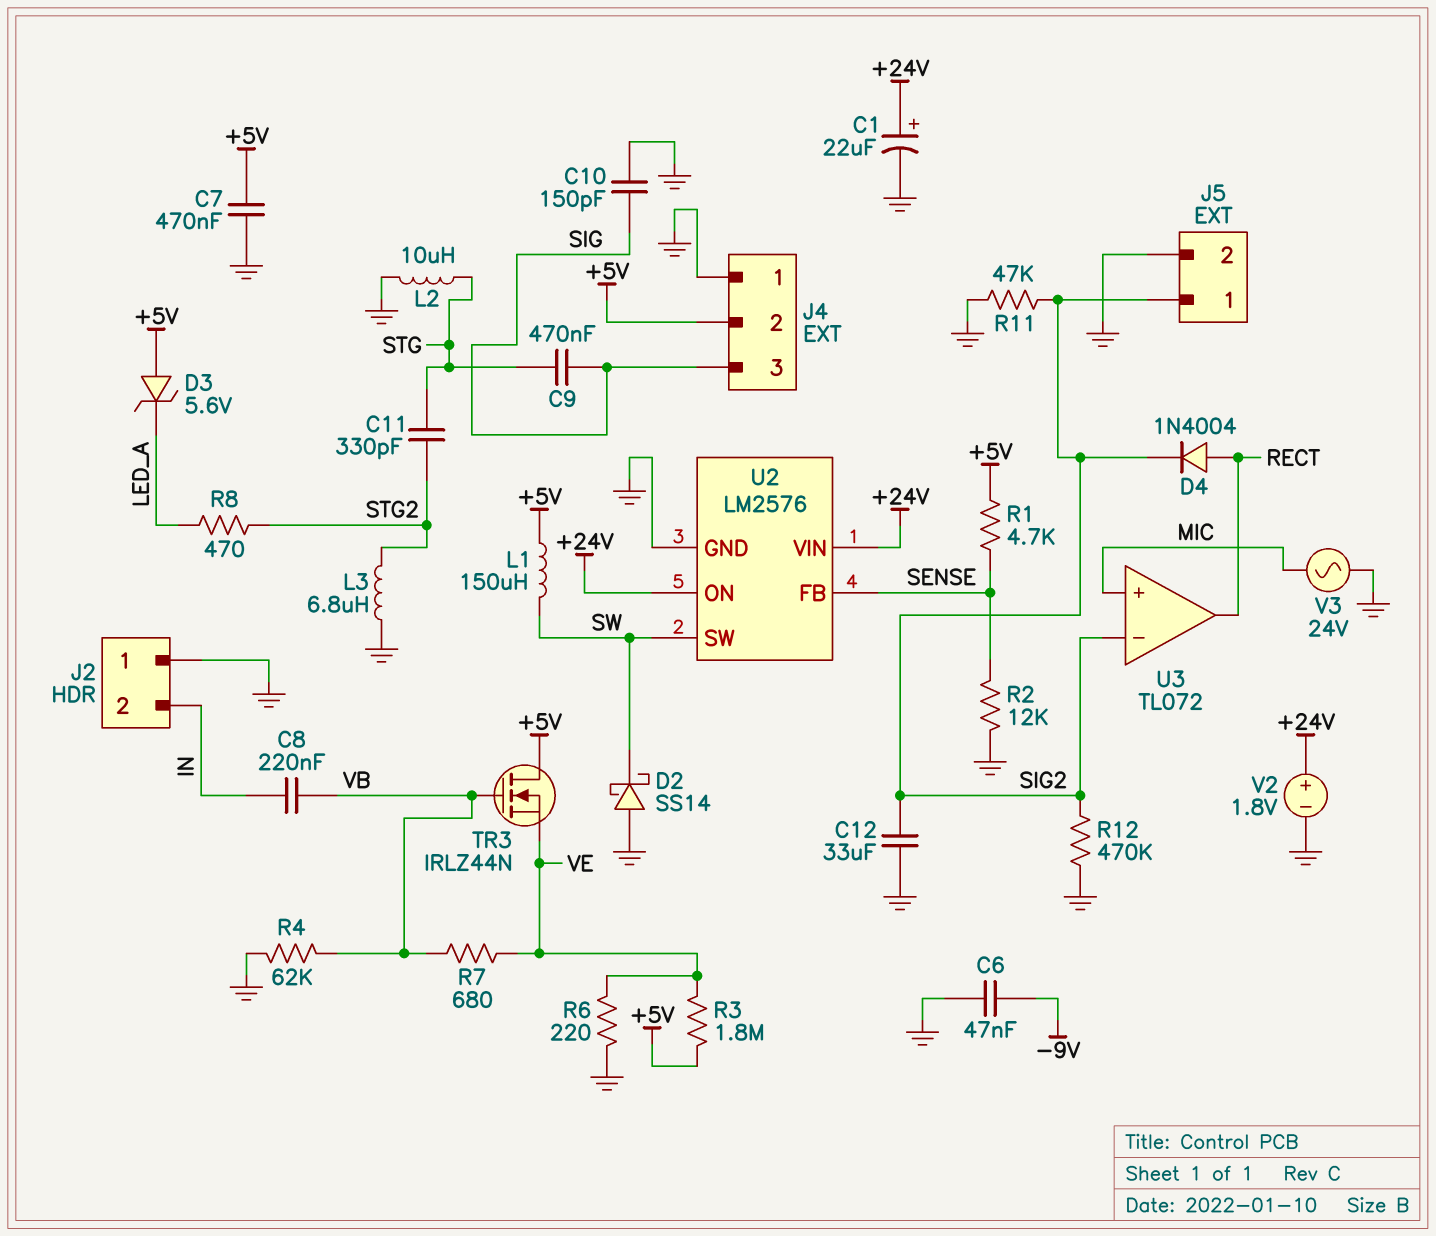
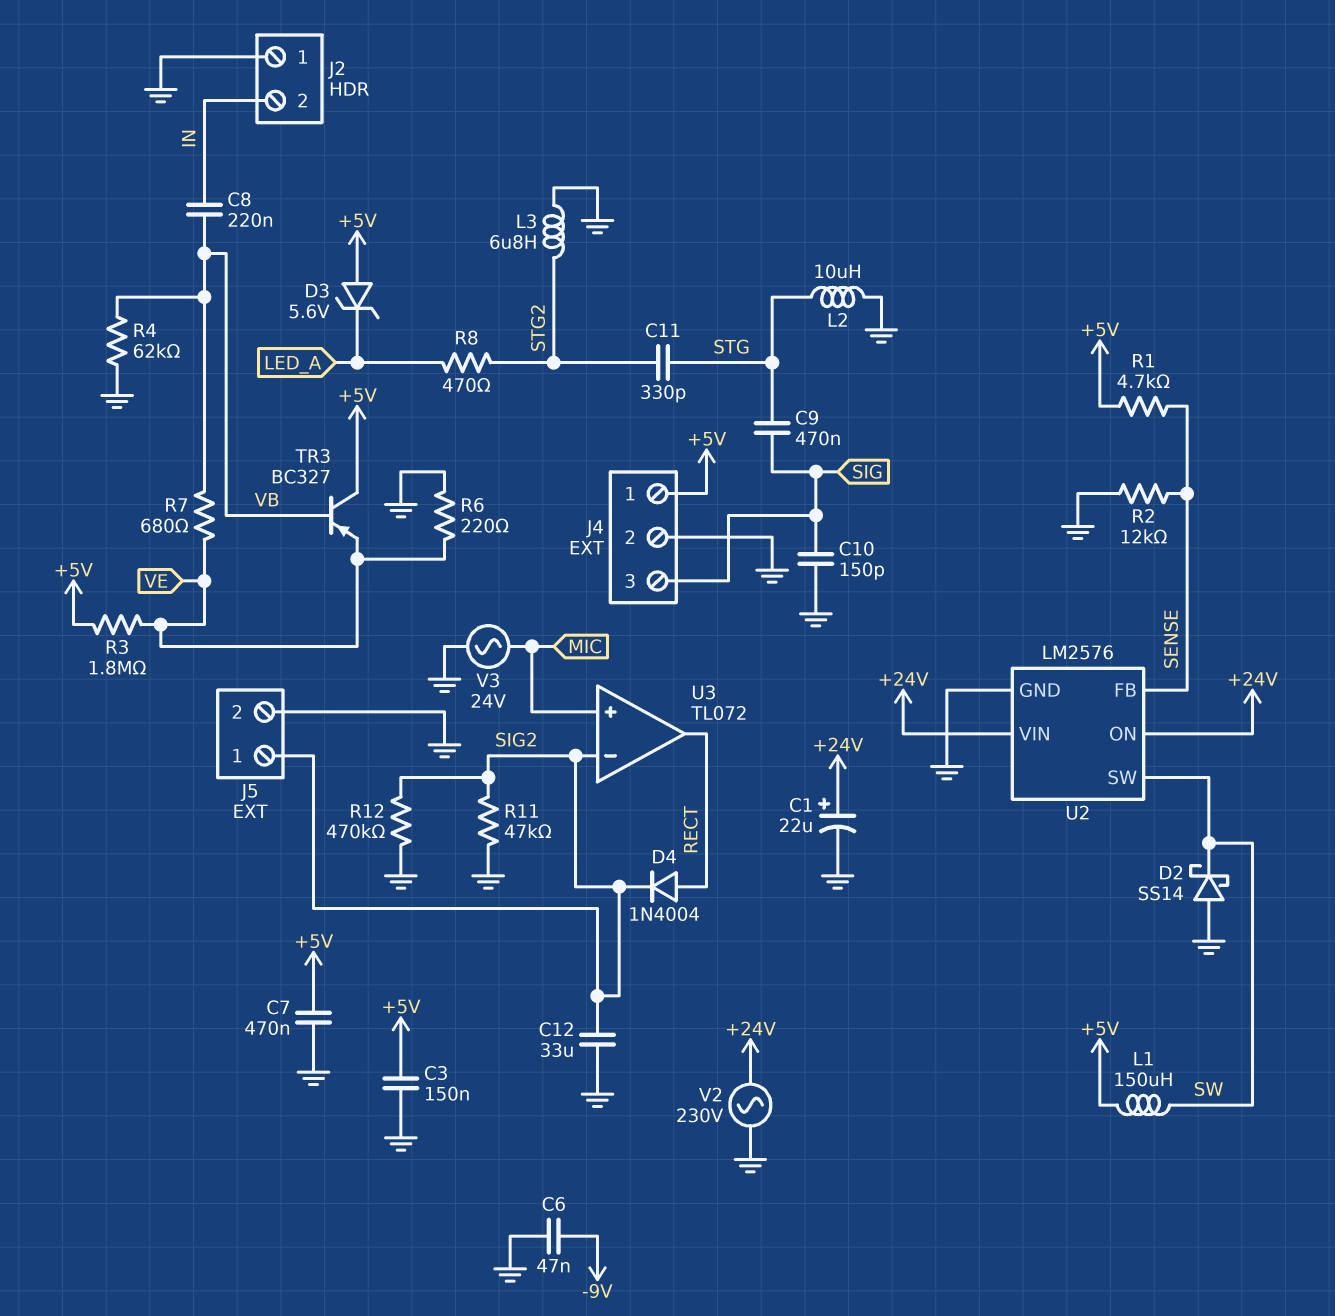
C3: none -> 150nF (+5V, GND)
J4 pin 1: GND -> +5V
J4 pin 2: +5V -> GND
TR3: NMOS IRLZ44N (G VB, D +5V, S VE) -> PNP BC327 (B VB, C +5V, E VE)
V2: 1.8V (plus +24V, minus GND) -> AC 230V (+24V, GND)

